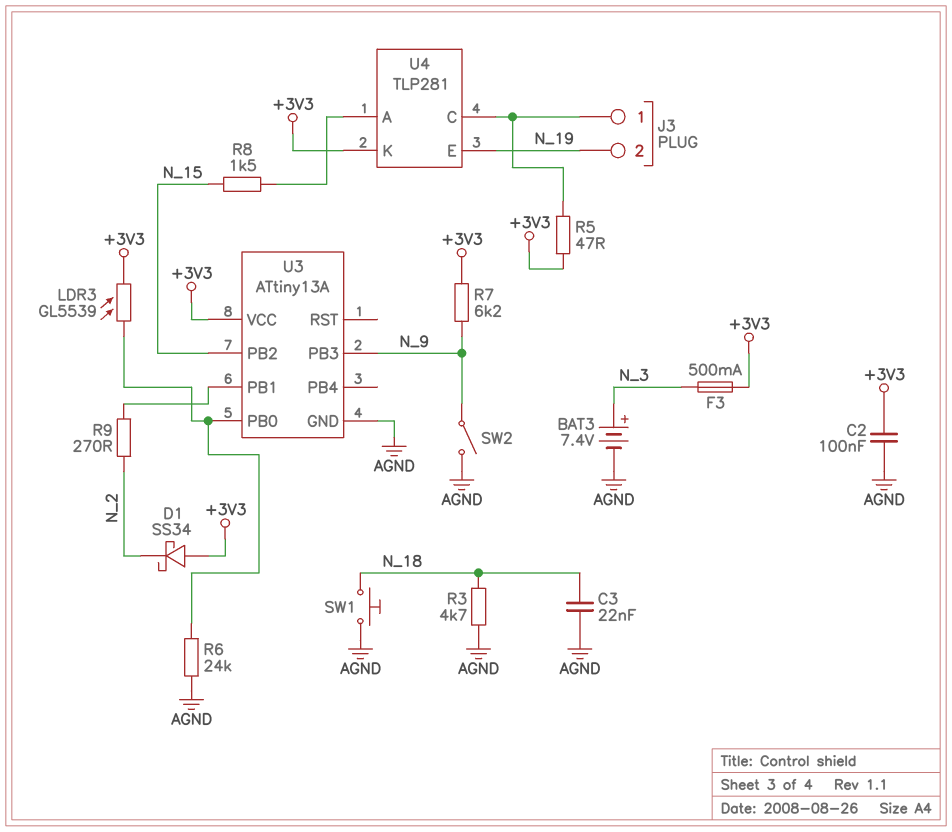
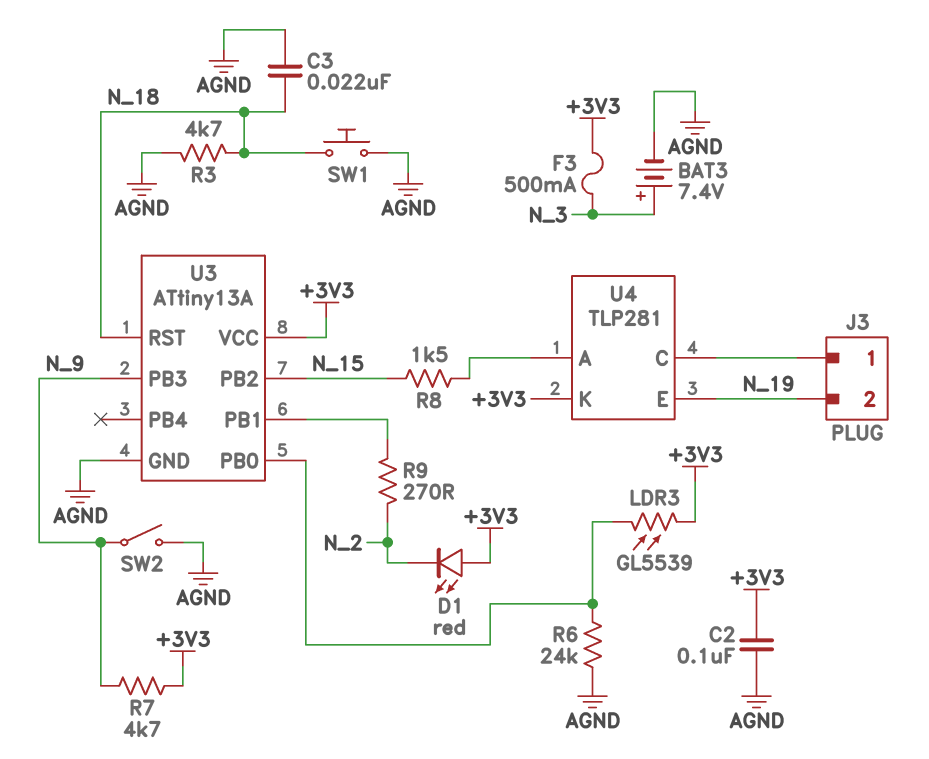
D1: schottky SS34 (A +3V3, K N_2) -> LED red (A +3V3, K N_2)
R5: 47 (+3V3, J3/1) -> none
R7: 6.2k (+3V3, N_9) -> 4.7k (+3V3, N_9)
U3 pin RST: none -> N_18

